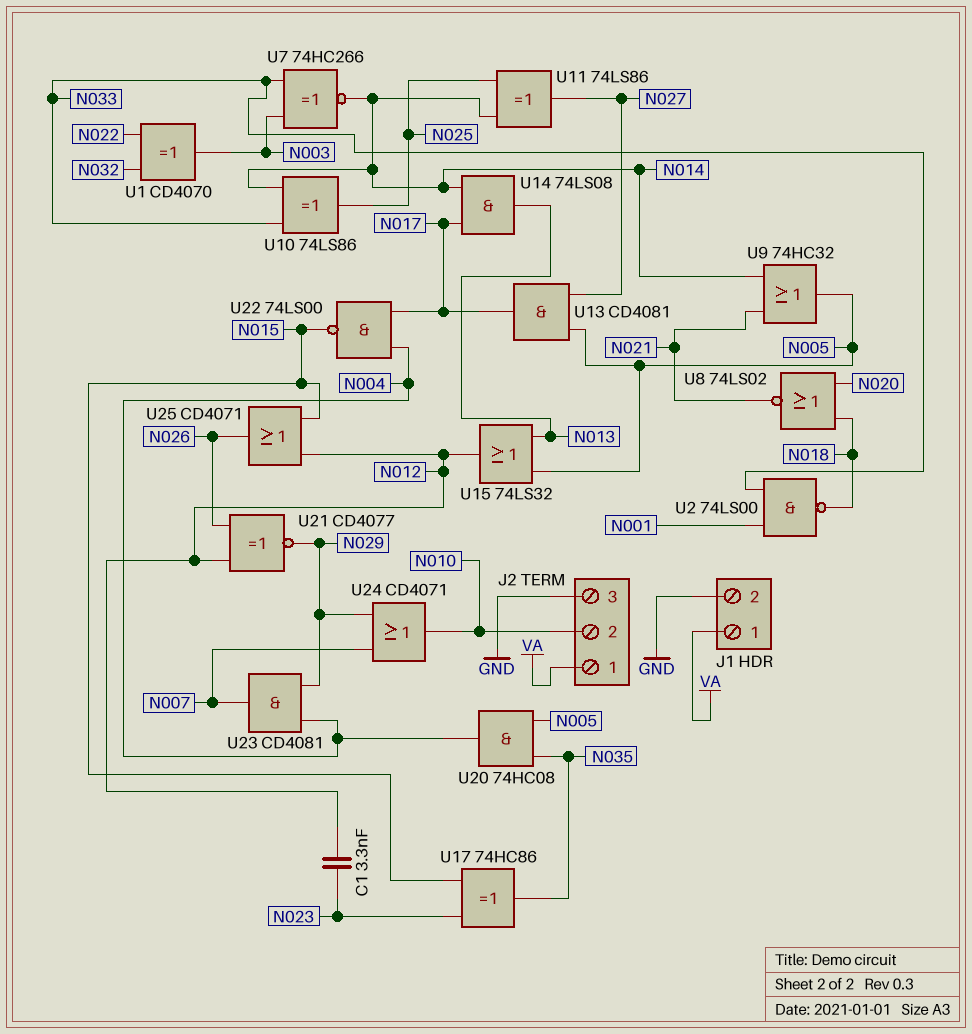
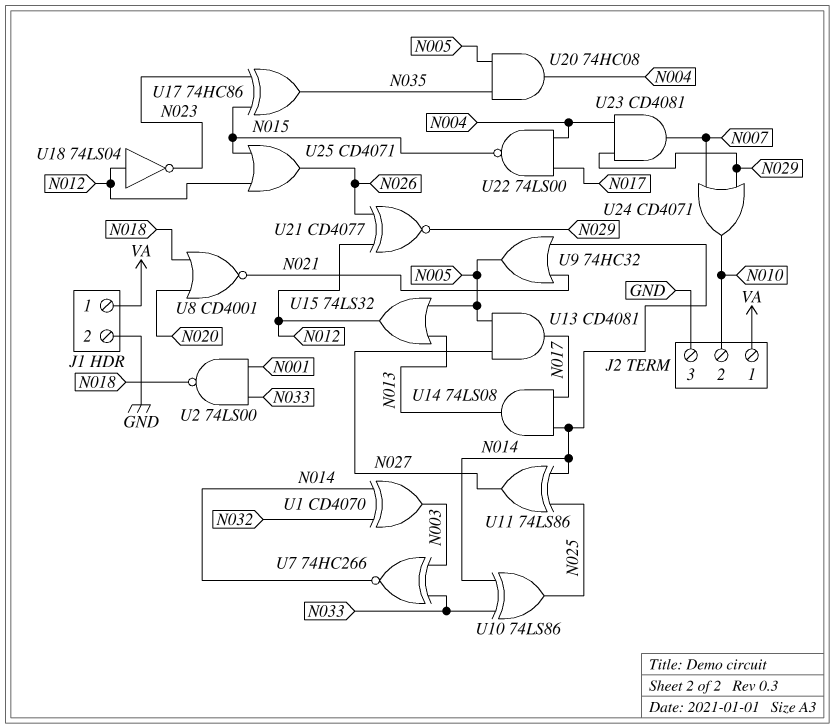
C1: 3.3nF (N012, N023) -> none
U1: XOR CD4070 (in N022, in N032, out N003) -> XOR CD4070 (in N014, in N032, out N003)
U8: NOR 74LS02 (in N018, in N020, out N021) -> NOR CD4001 (in N018, in N020, out N021)
U18: none -> NOT 74LS04 (in N012, out N023)

